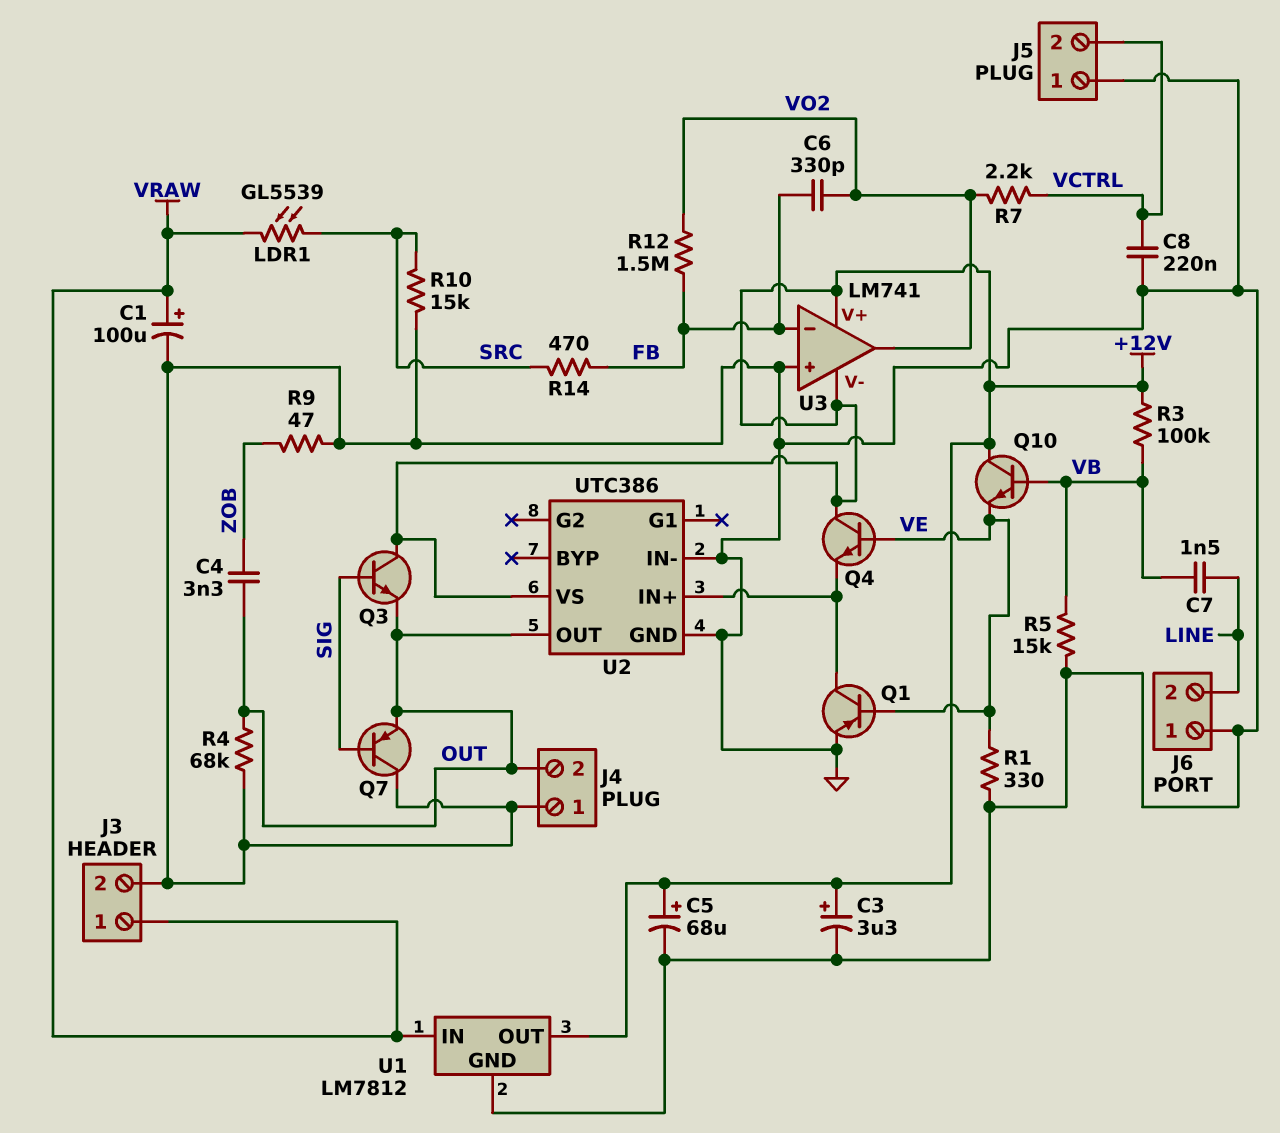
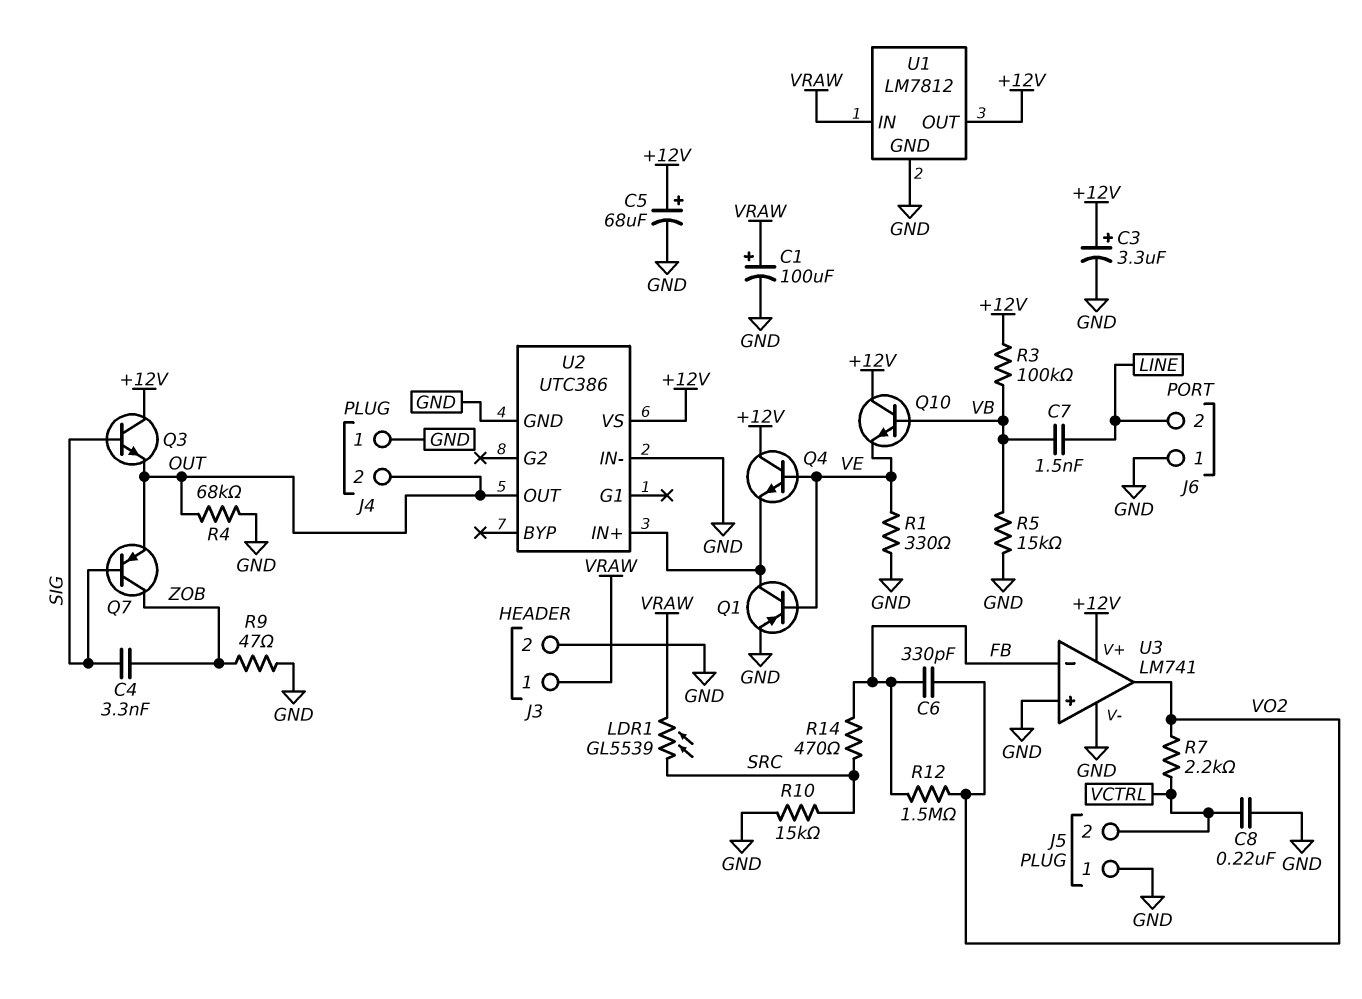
C4: 3.3nF (OUT, ZOB) -> 3.3nF (SIG, ZOB)
Q7: PNP (B SIG, C GND, E OUT) -> PNP (B SIG, C ZOB, E OUT)
U3 pin V-: +12V -> GND

